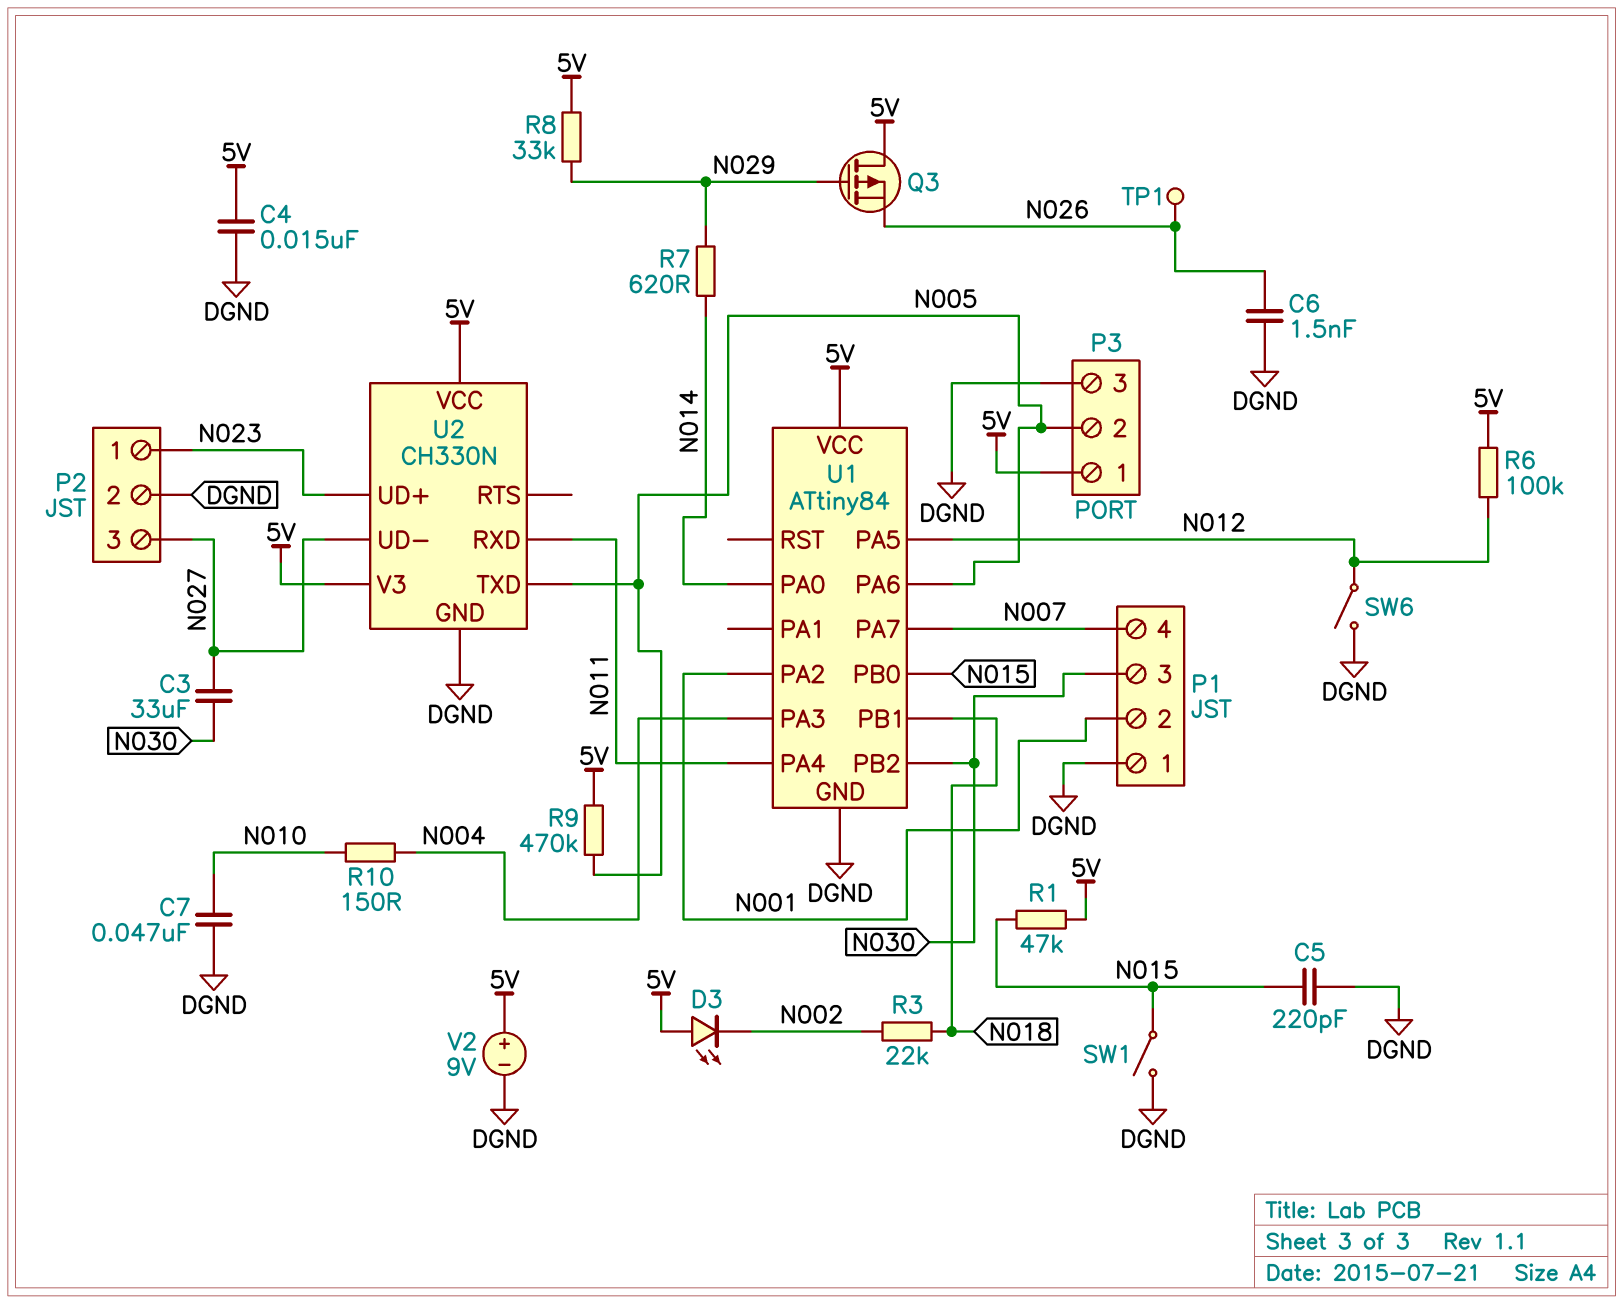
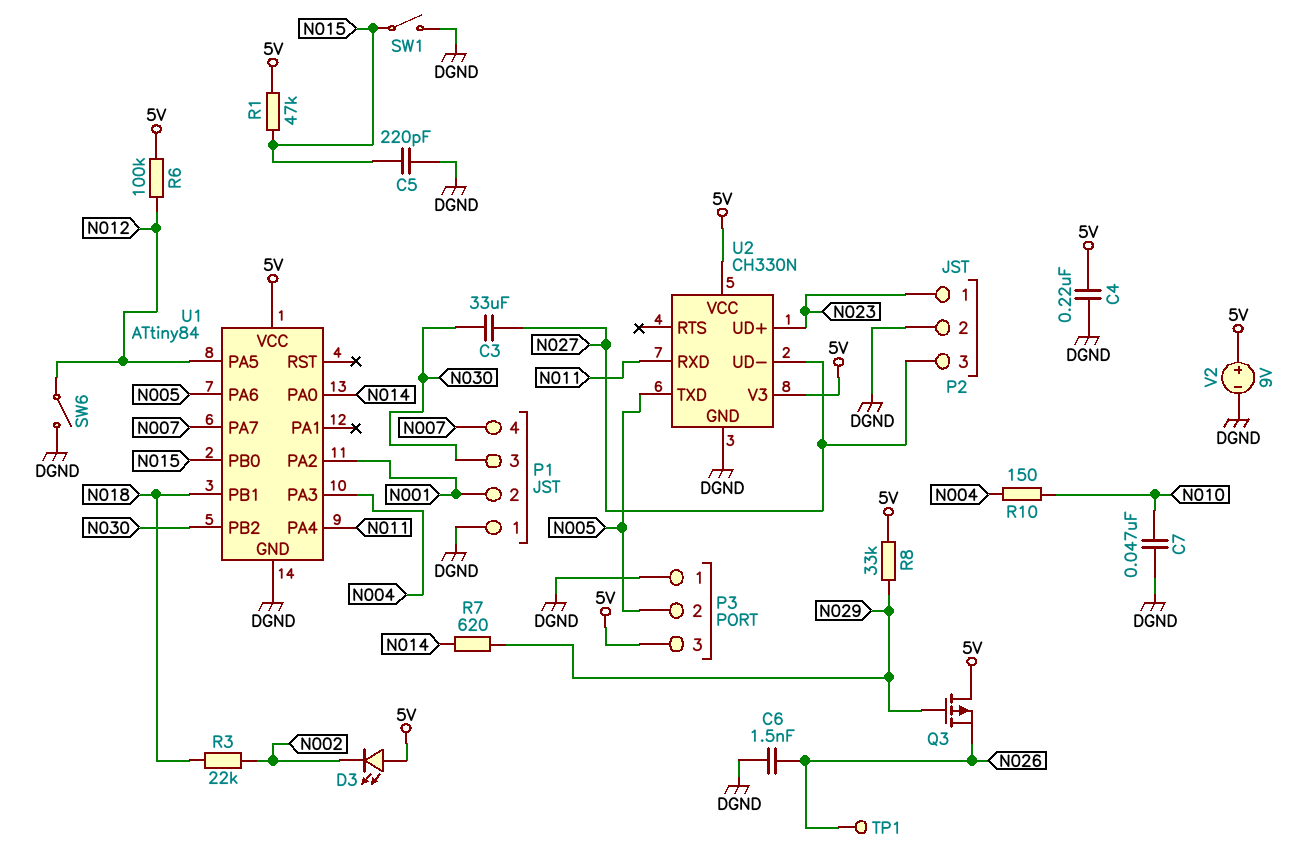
C4: 15nF (5V, DGND) -> 220nF (5V, DGND)
P3 pin 1: 5V -> DGND
P3 pin 3: DGND -> 5V
R9: 470k (5V, N005) -> none

